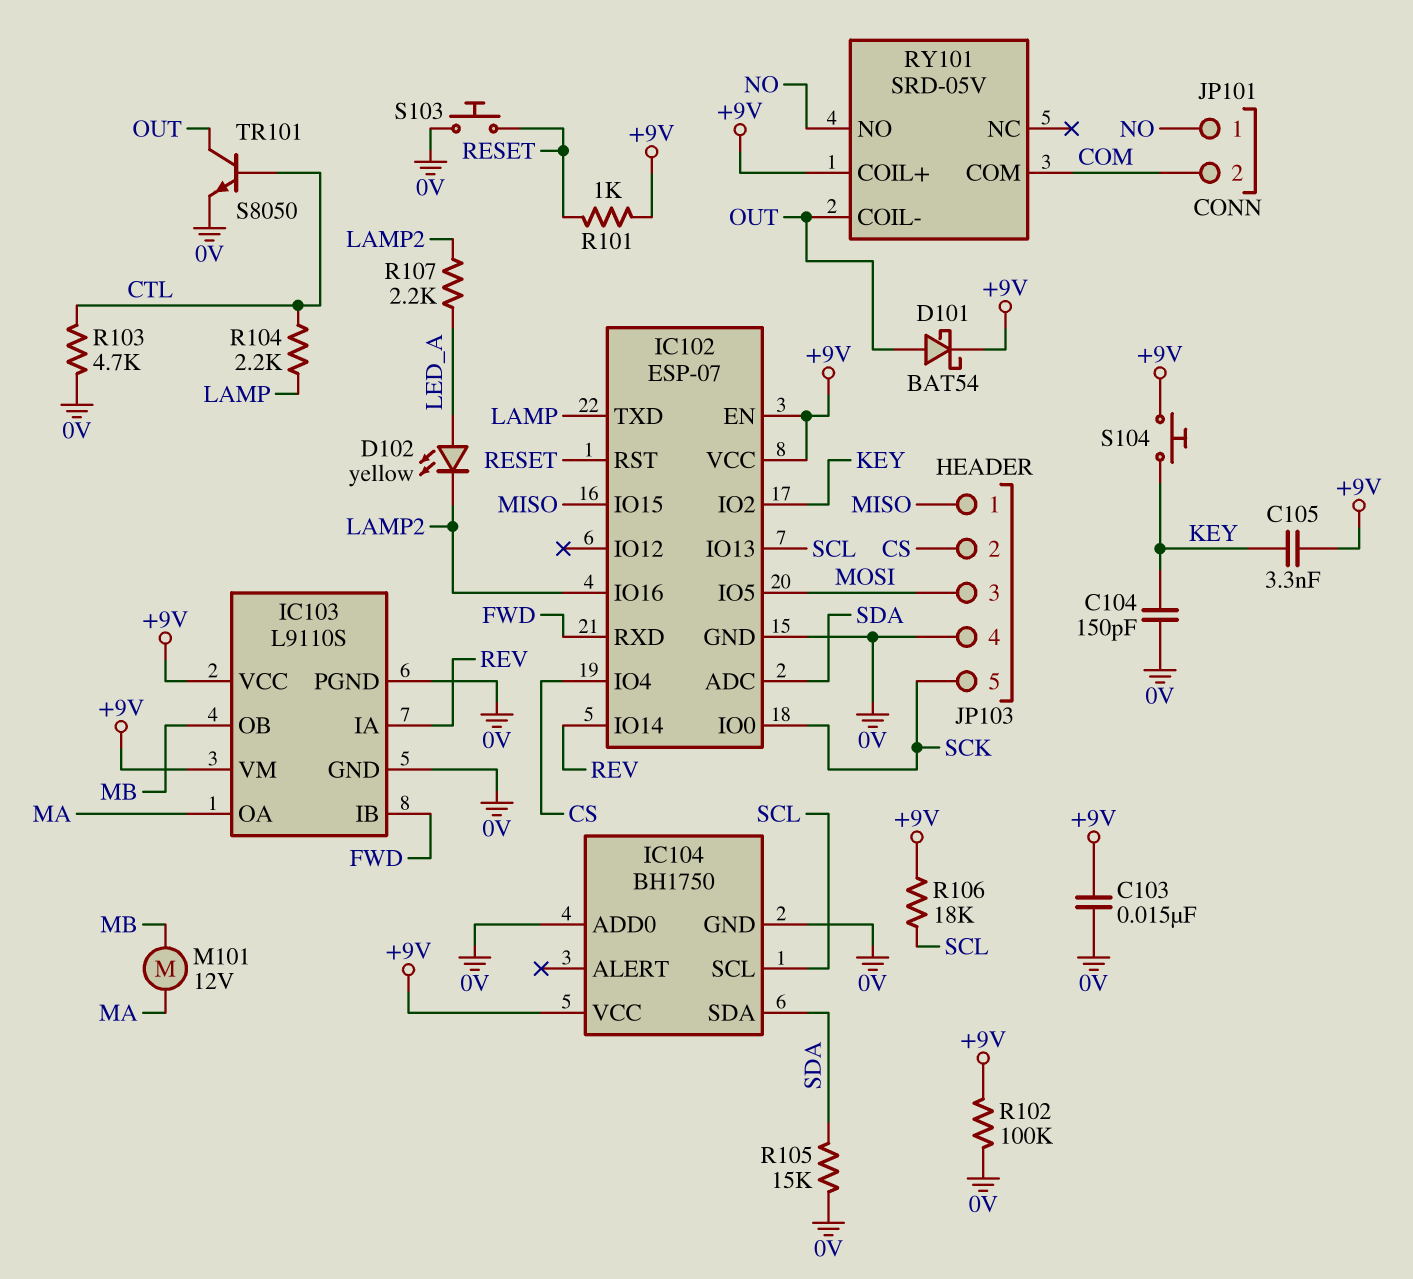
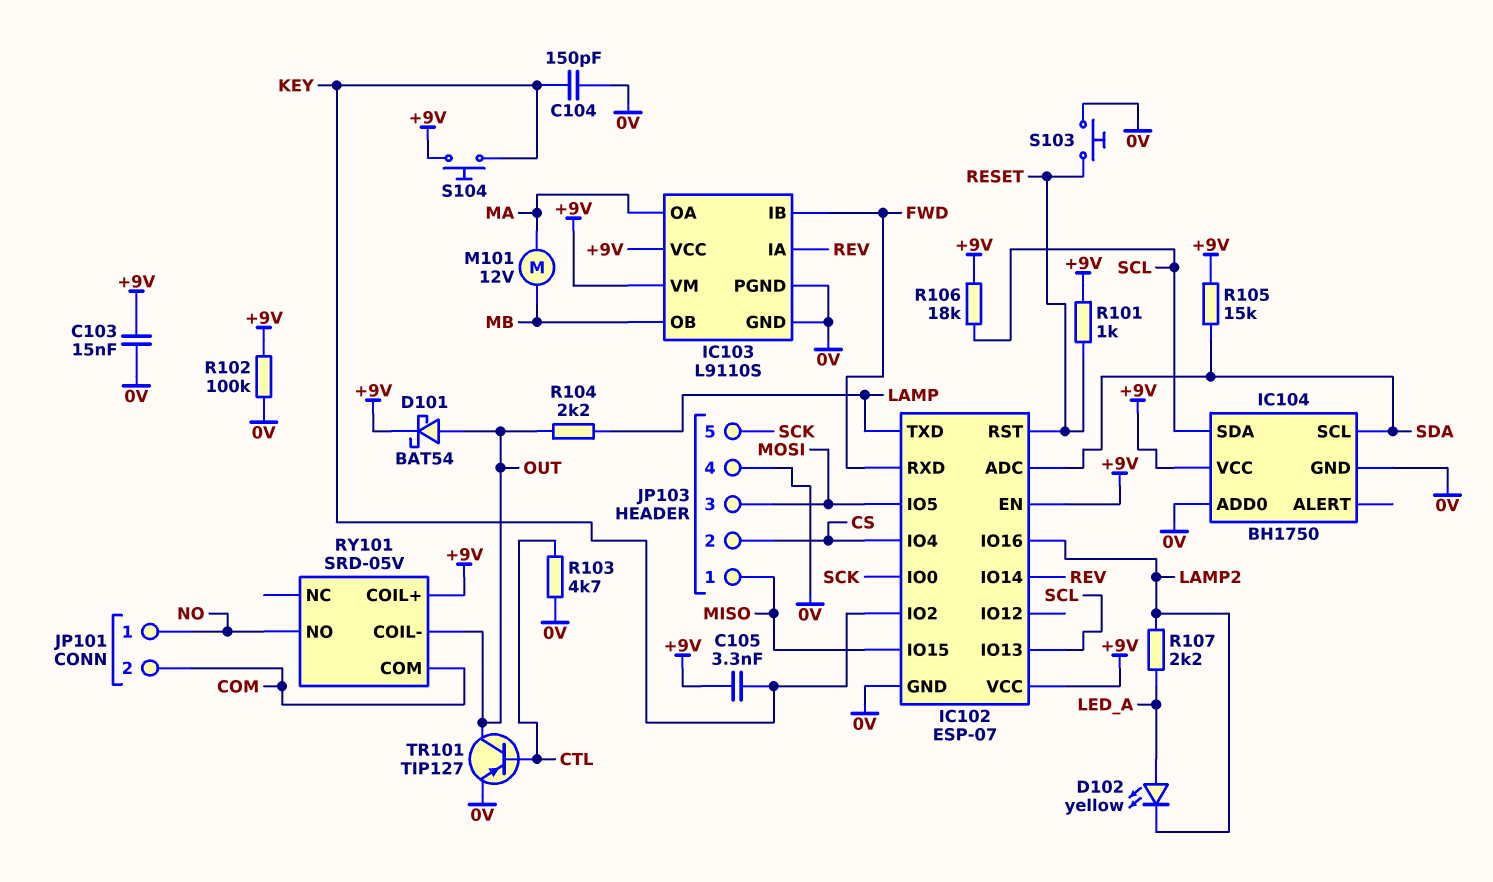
IC104 pin SCL: SCL -> SDA
IC104 pin SDA: SDA -> SCL
R104: 2.2k (CTL, LAMP) -> 2.2k (LAMP, OUT)
R105: 15k (0V, SDA) -> 15k (+9V, SDA)
TR101: NPN S8050 (B CTL, C OUT, E 0V) -> PNP TIP127 (B CTL, C OUT, E 0V)

